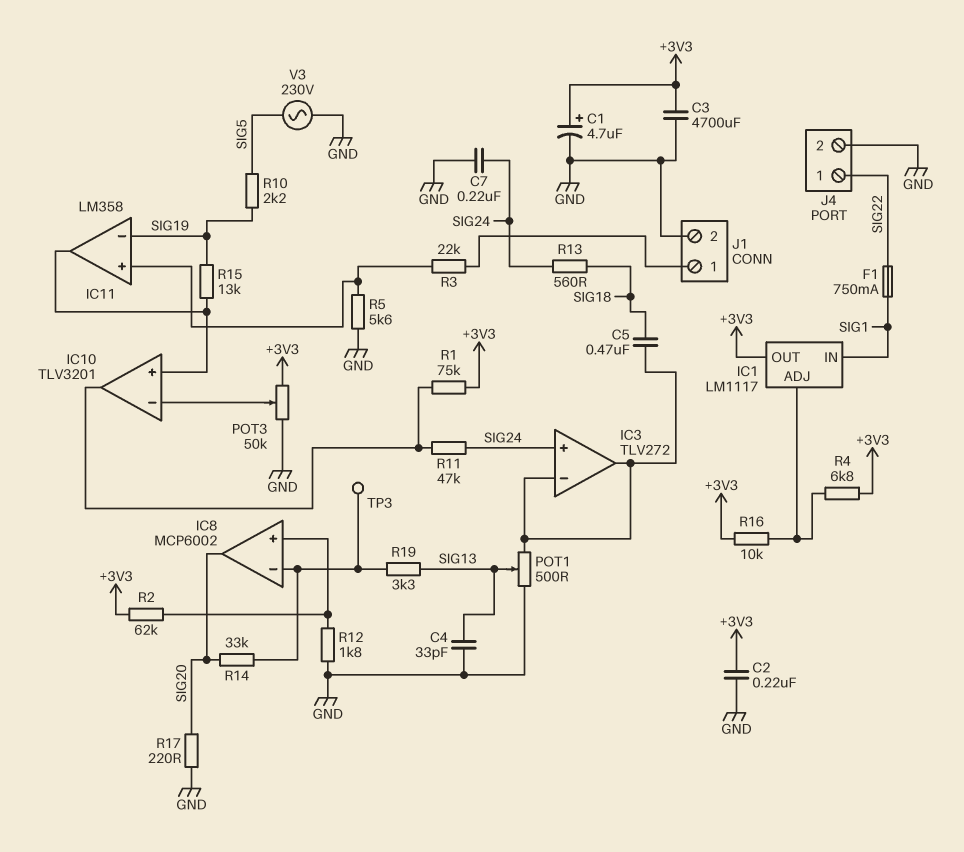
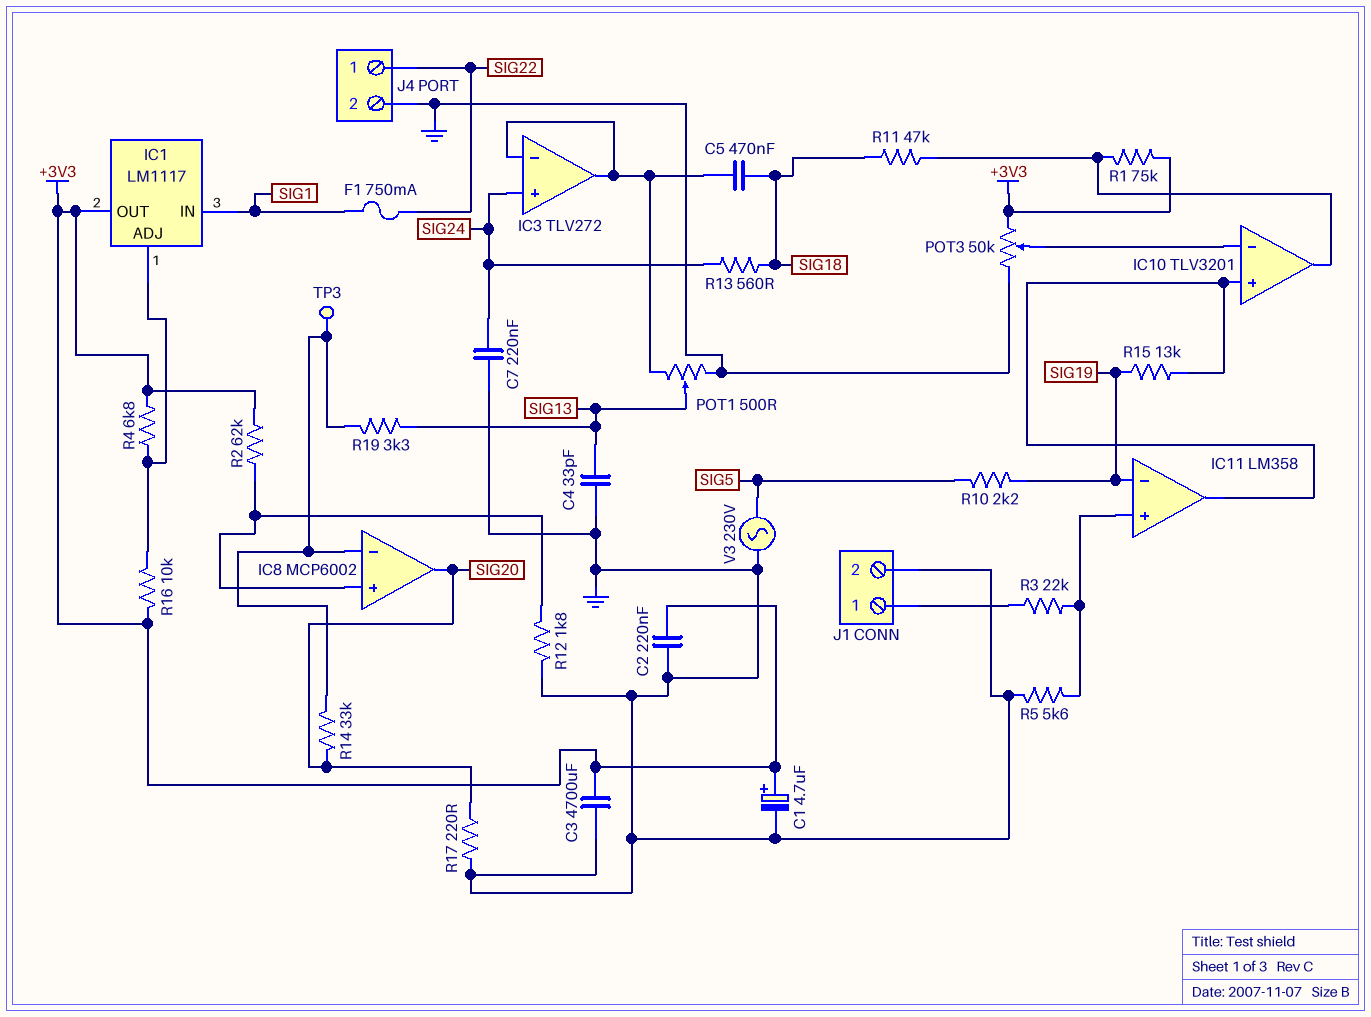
R11: 47k (IC10/out, SIG24) -> 47k (IC10/out, SIG18)

